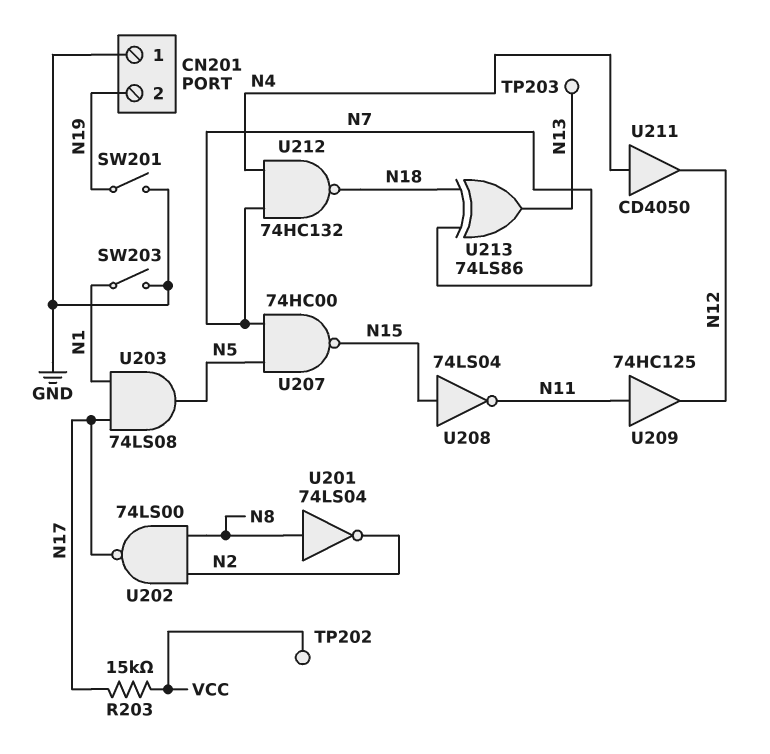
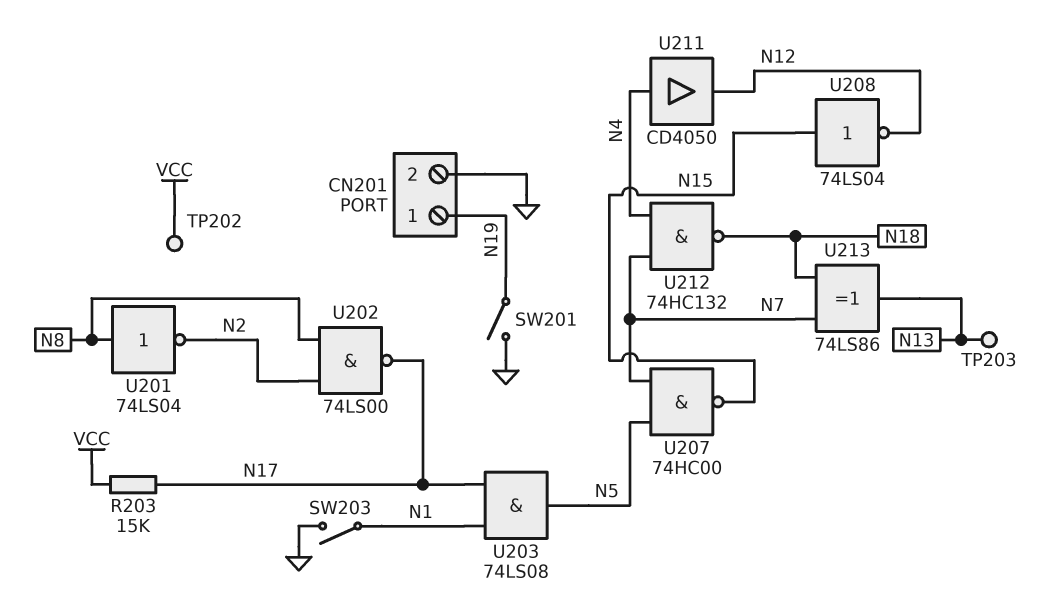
CN201 pin 1: GND -> N19
CN201 pin 2: N19 -> GND
U208: NOT 74LS04 (in N15, out N11) -> NOT 74LS04 (in N15, out N12)
U209: buffer 74HC125 (in N11, out N12) -> none

